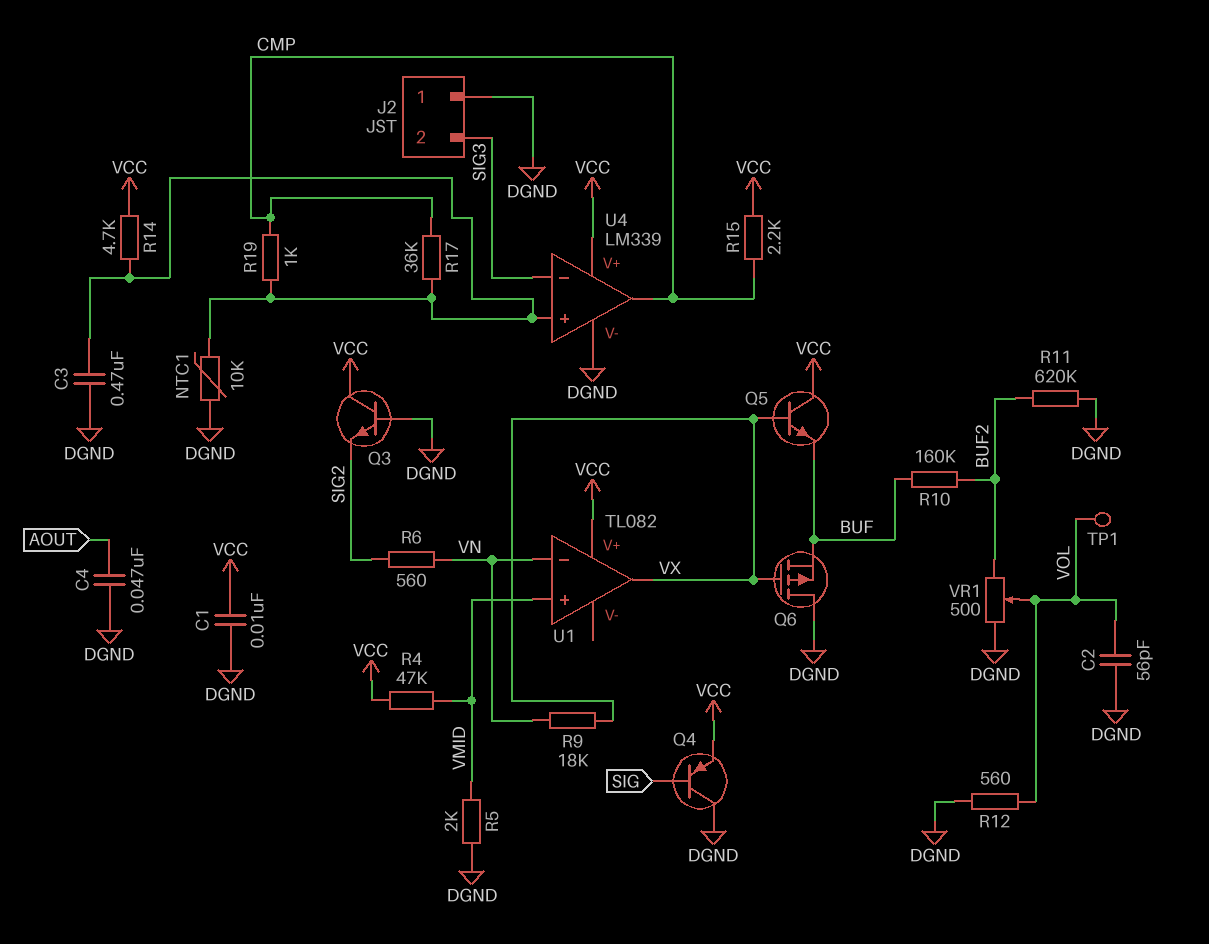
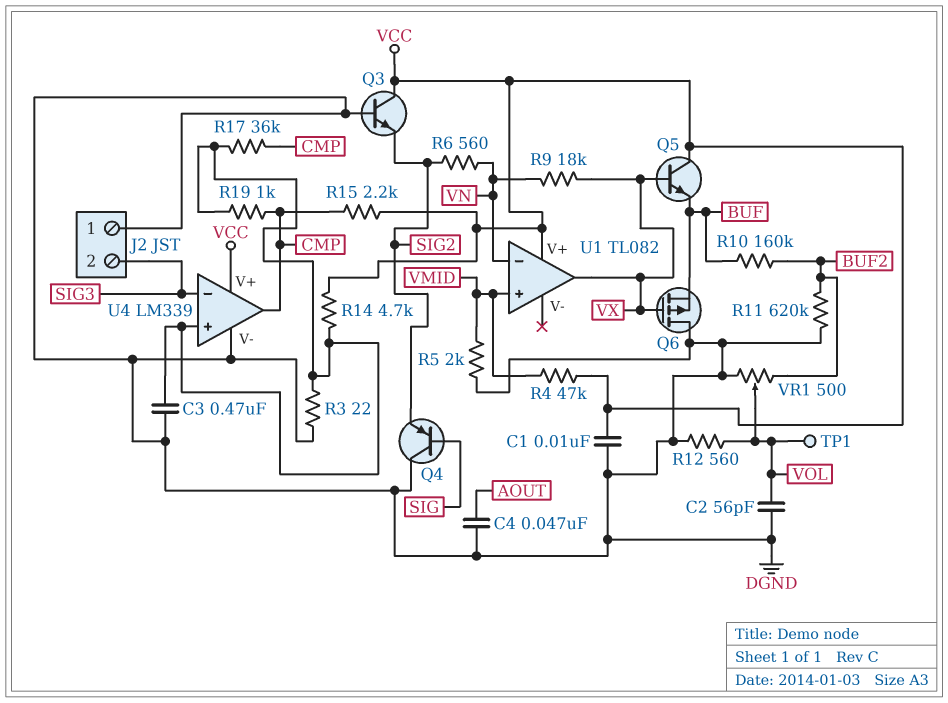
NTC1: 10k (DGND, U4/in+) -> none
Q4: PNP (B SIG, C DGND, E VCC) -> PNP (B SIG, C DGND, E SIG2)
R3: none -> 22 (DGND, U4/in+)

